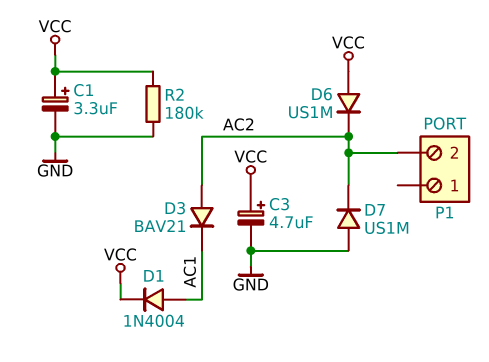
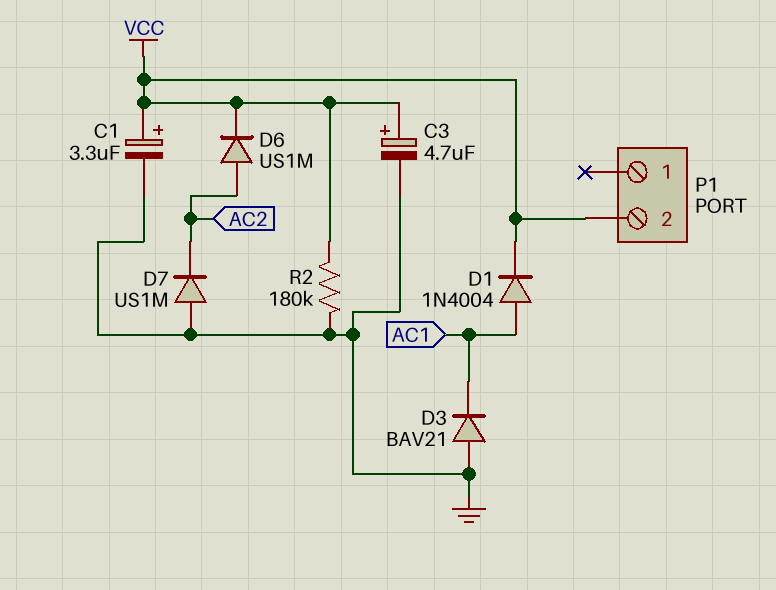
D3: diode BAV21 (A AC2, K AC1) -> diode BAV21 (A GND, K AC1)
D6: diode US1M (A VCC, K AC2) -> diode US1M (A AC2, K VCC)
P1 pin 2: AC2 -> VCC

